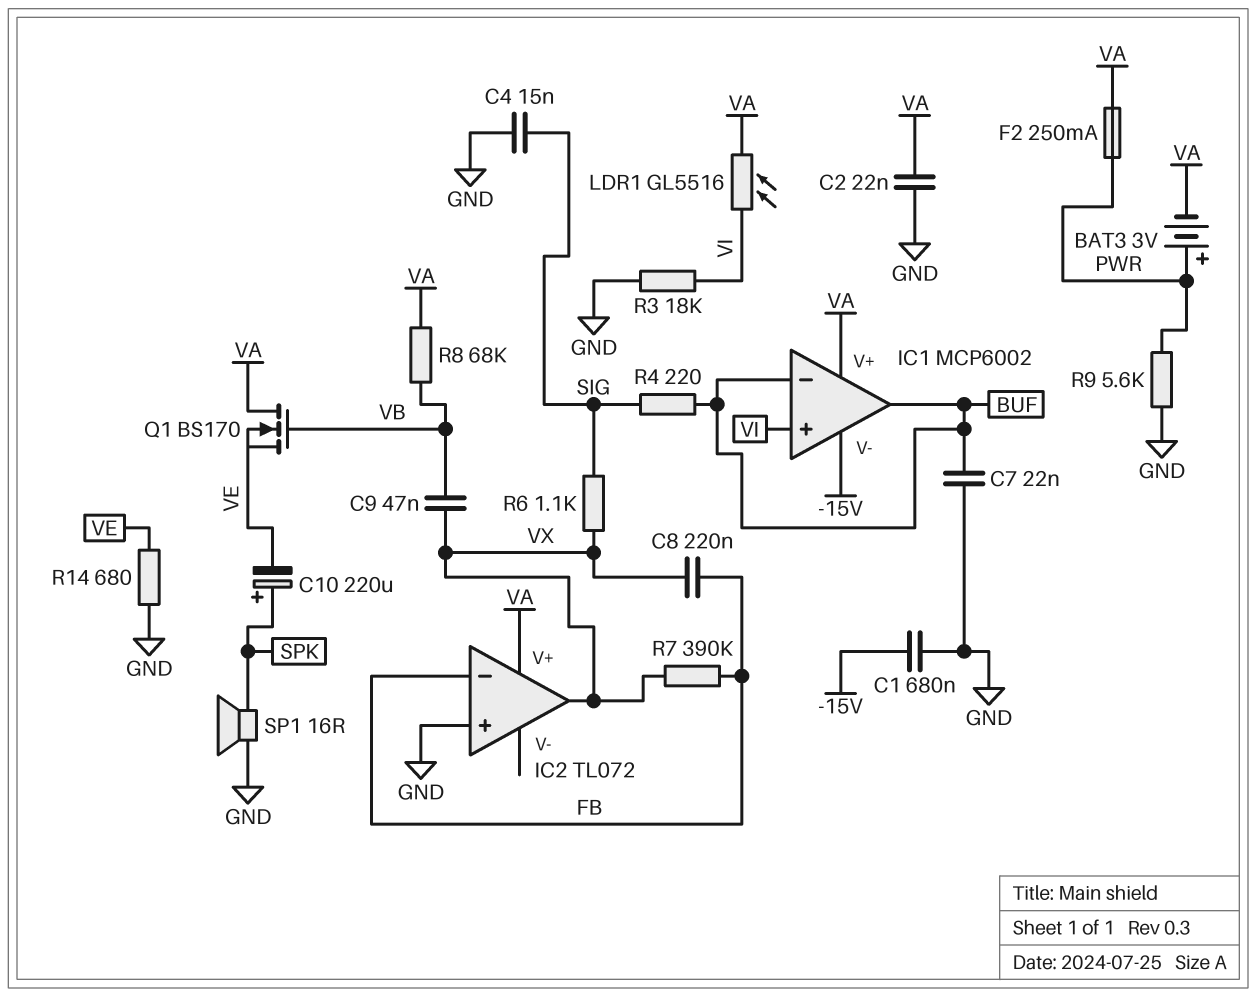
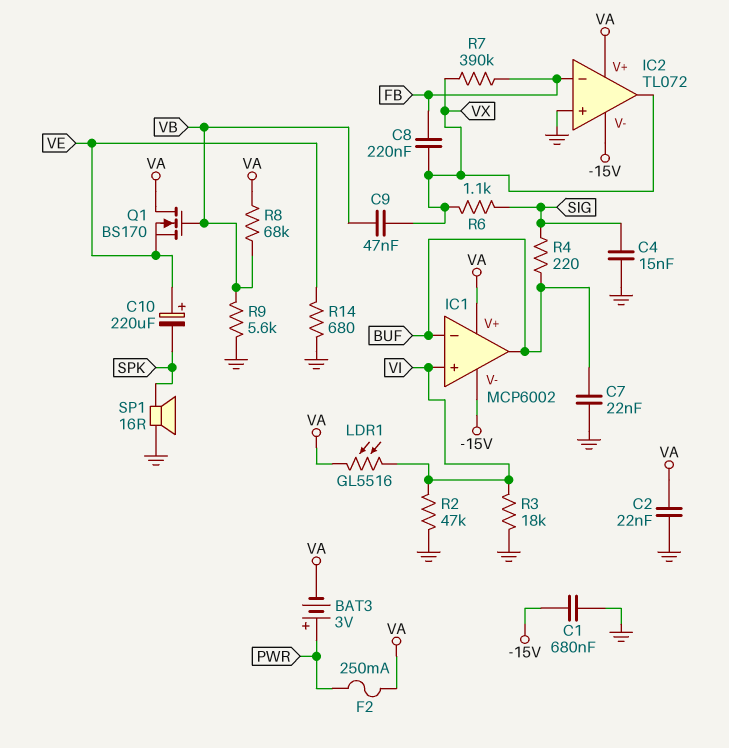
C10: 220uF (plus SPK, minus VE) -> 220uF (plus VE, minus SPK)
IC2 pin V-: none -> -15V
R2: none -> 47k (GND, VI)
R9: 5.6k (GND, PWR) -> 5.6k (GND, VB)

